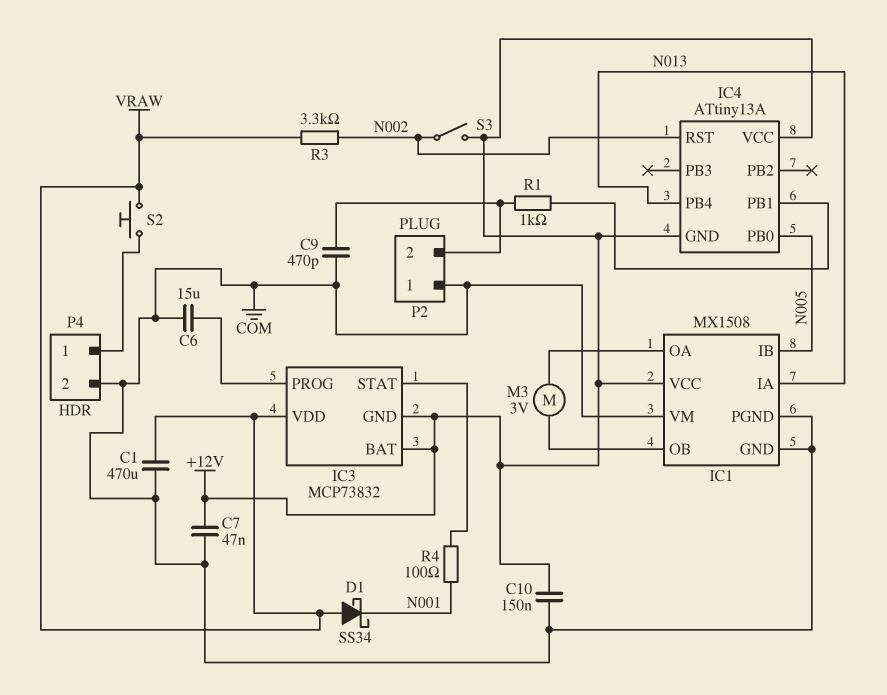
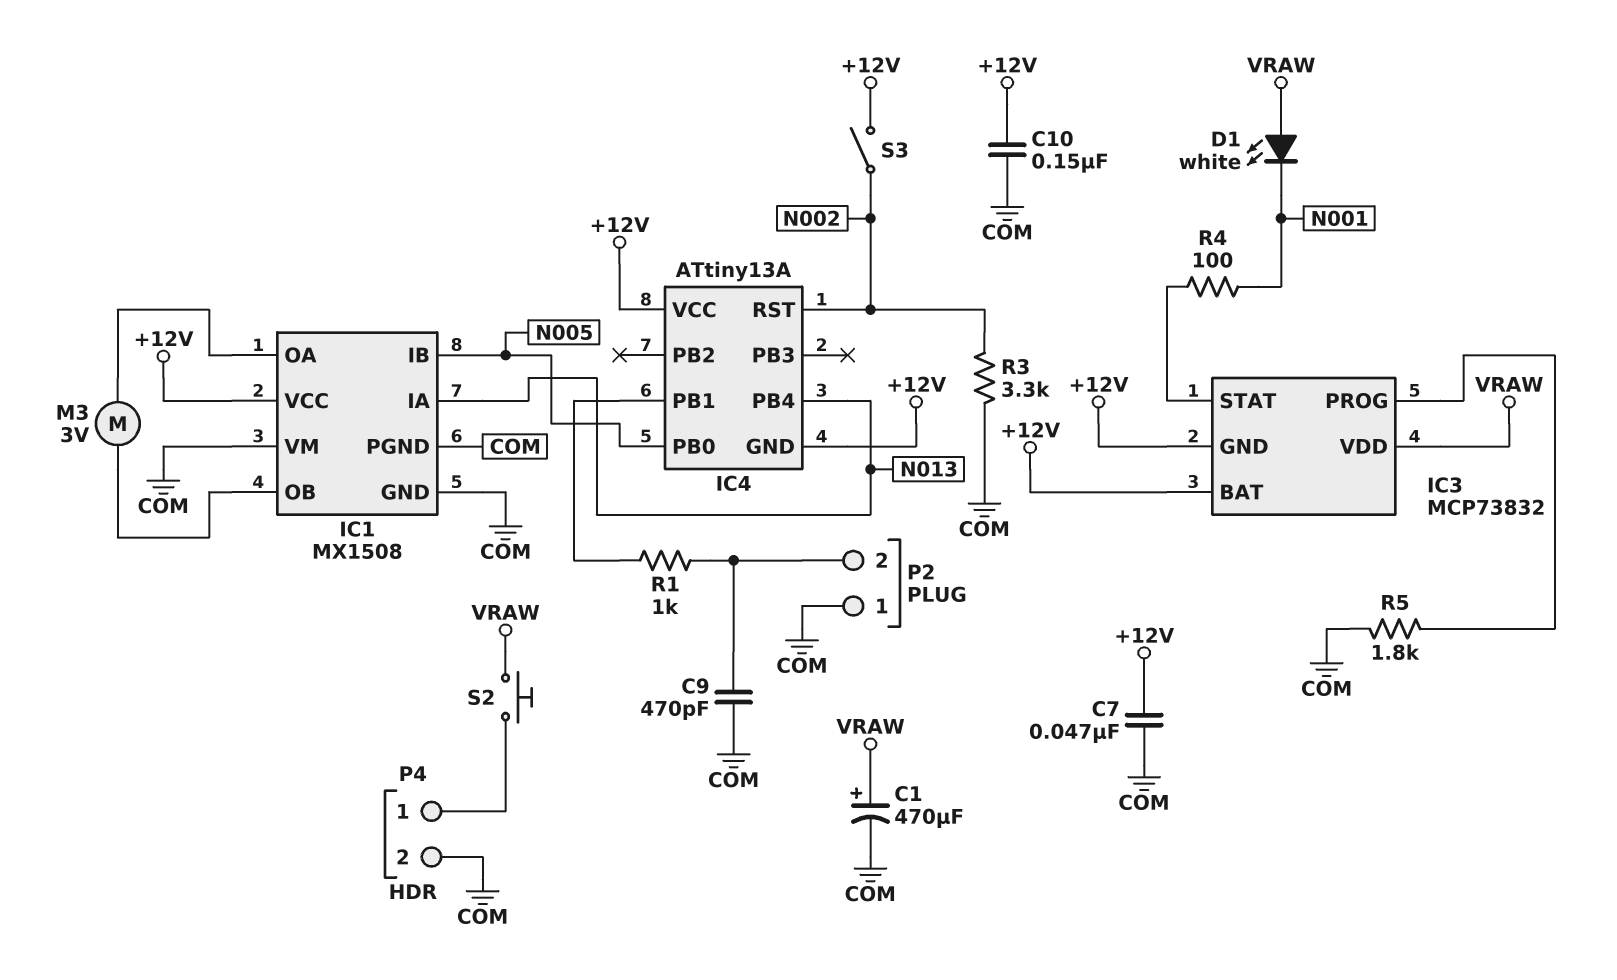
C1: 470uF (COM, VRAW) -> 470uF (plus VRAW, minus COM)
C6: 15uF (COM, IC3/PROG) -> none
D1: schottky SS34 (A VRAW, K N001) -> LED white (A VRAW, K N001)
R3: 3.3k (N002, VRAW) -> 3.3k (COM, N002)
R5: none -> 1.8k (COM, IC3/PROG)

